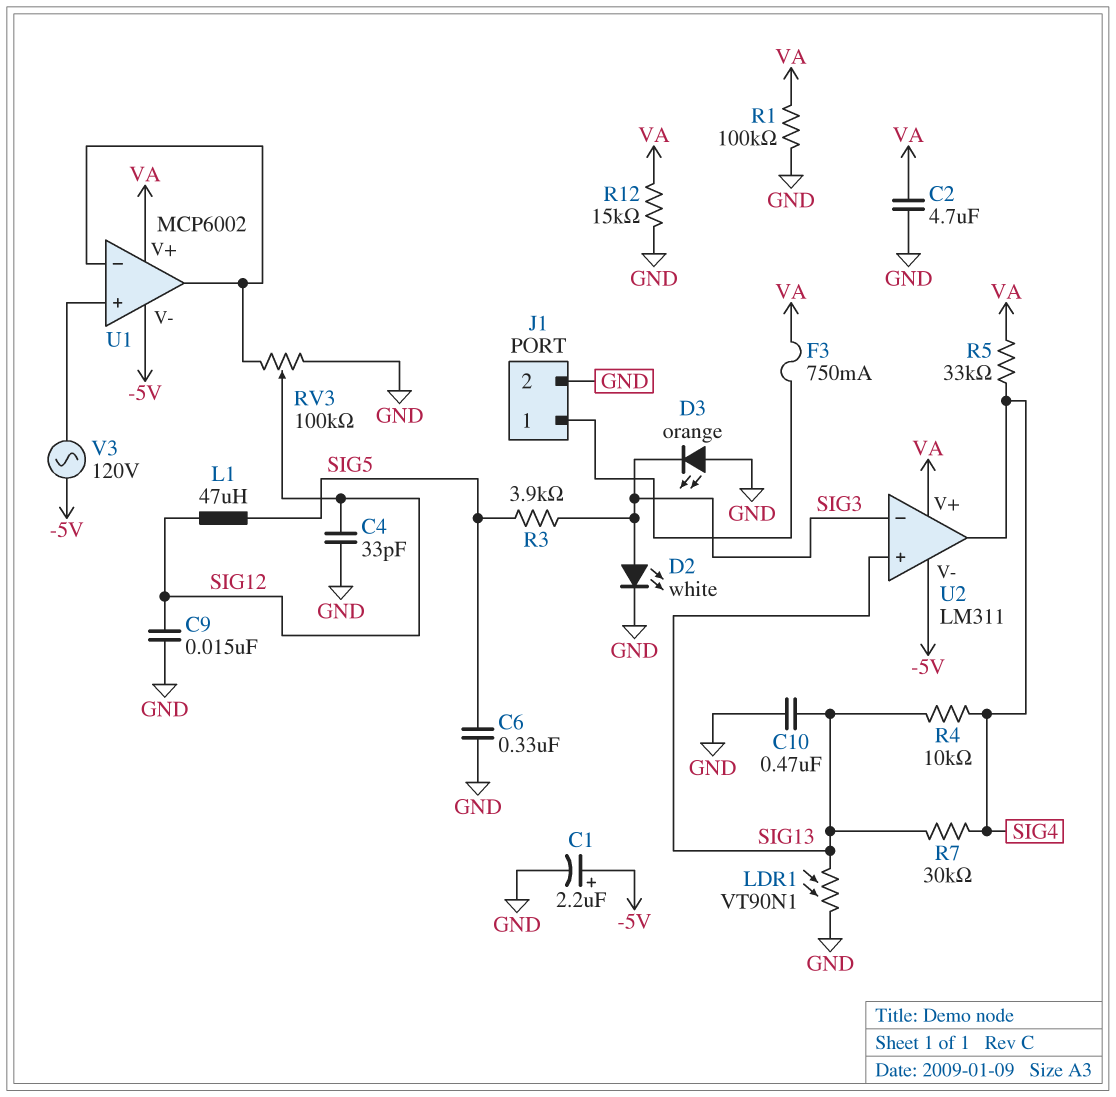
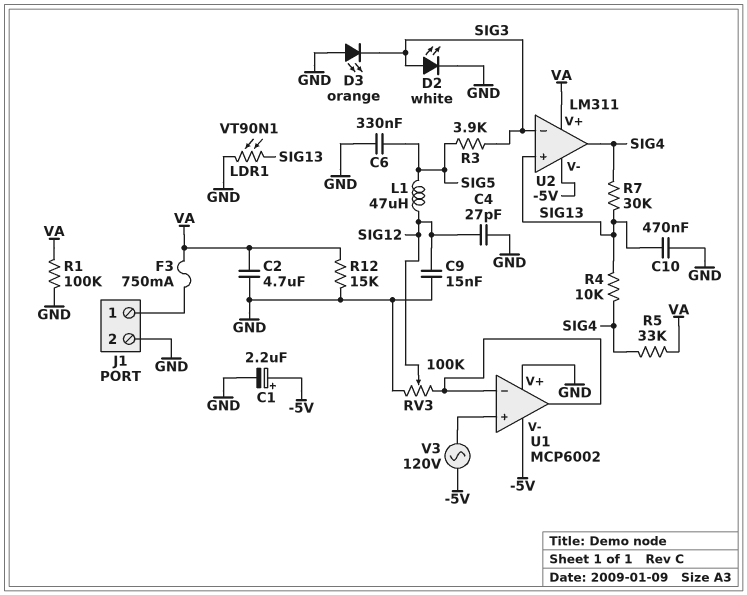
C4: 33pF (GND, SIG12) -> 27pF (GND, SIG12)
U1 pin V+: VA -> GND

